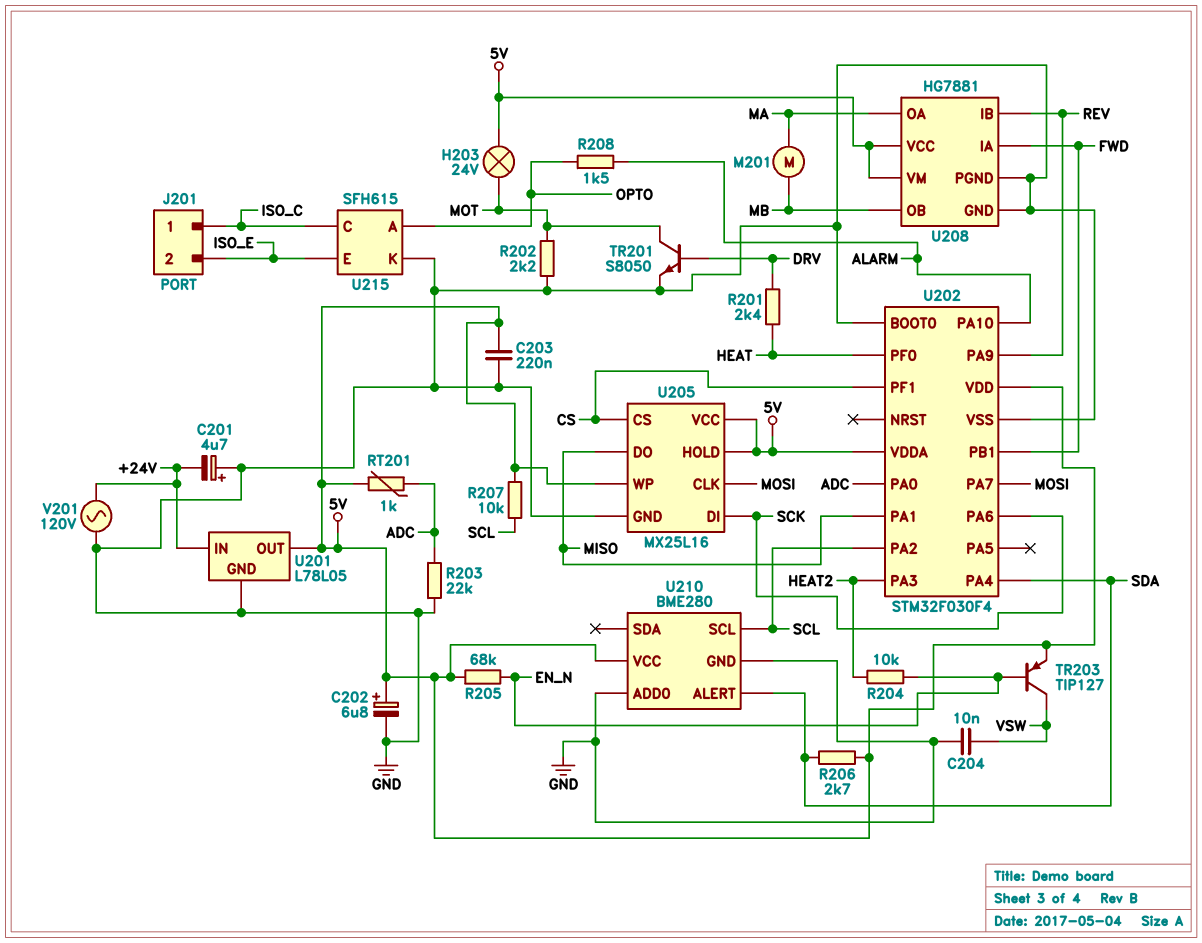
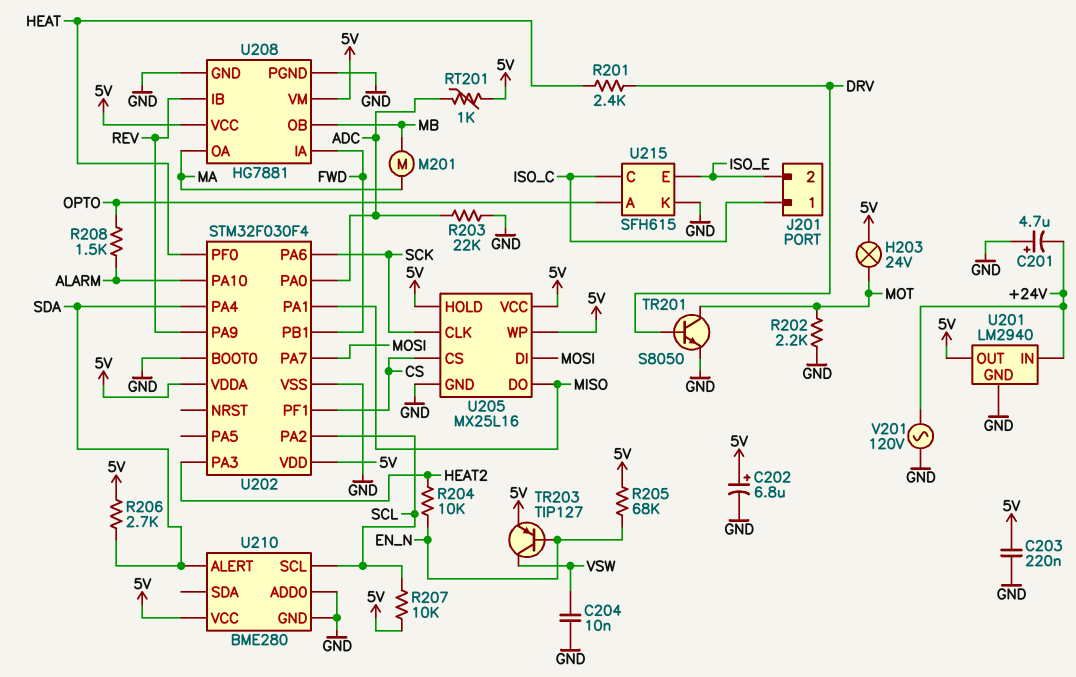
U201: L78L05 -> LM2940
U205 pin CLK: MOSI -> SCK
U205 pin DI: SCK -> MOSI

